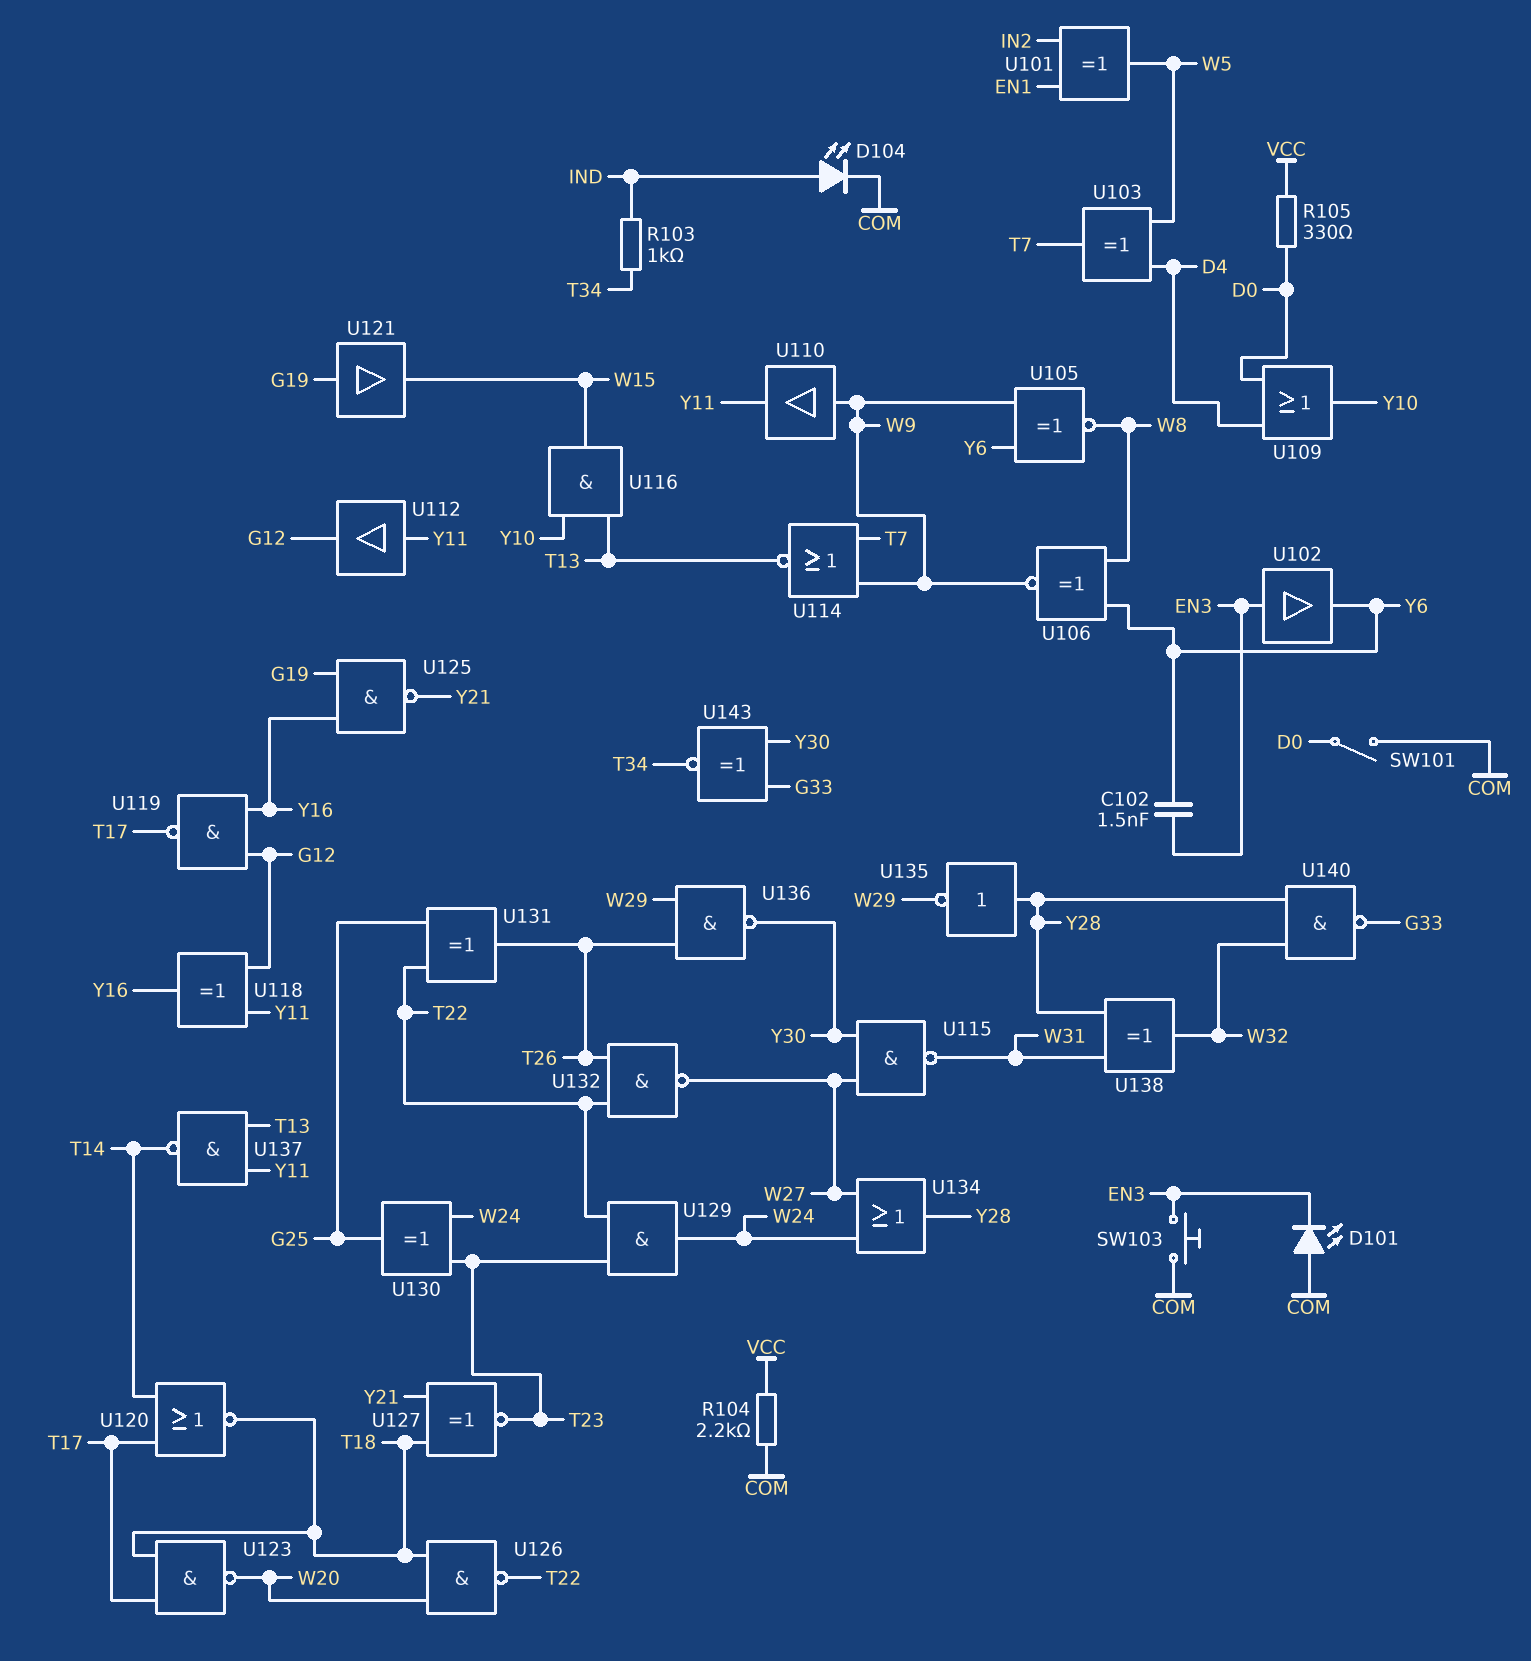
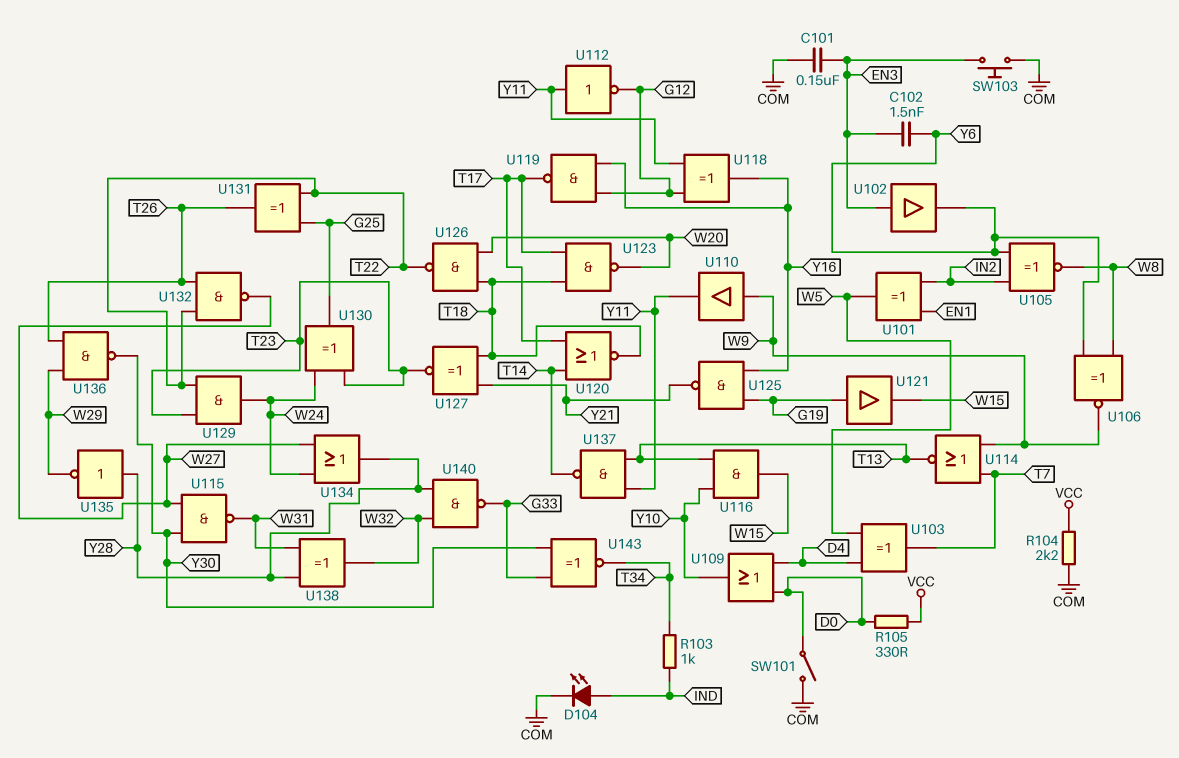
C101: none -> 150nF (COM, EN3)
D101: LED (A COM, K EN3) -> none
U105: XNOR (in W9, in Y6, out W8) -> XNOR (in IN2, in Y6, out W8)
U112: buffer (in Y11, out G12) -> NOT (in Y11, out G12)

